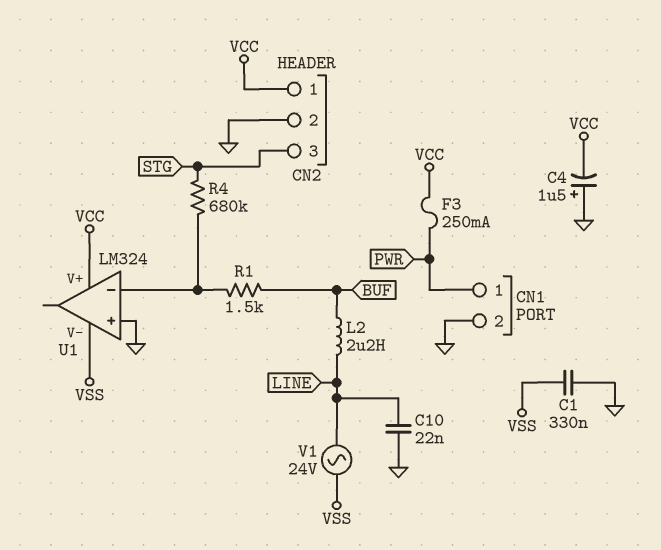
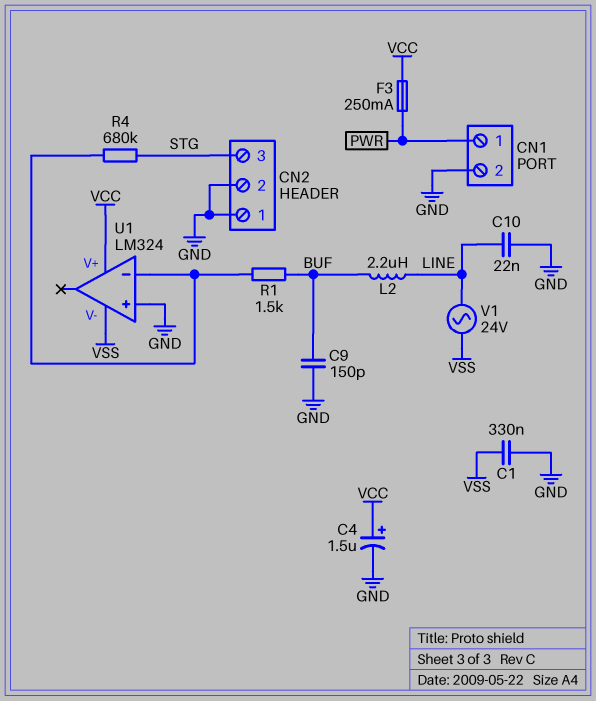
C4: 1.5uF (plus GND, minus VCC) -> 1.5uF (plus VCC, minus GND)
C9: none -> 150pF (BUF, GND)
CN2 pin 1: VCC -> GND

